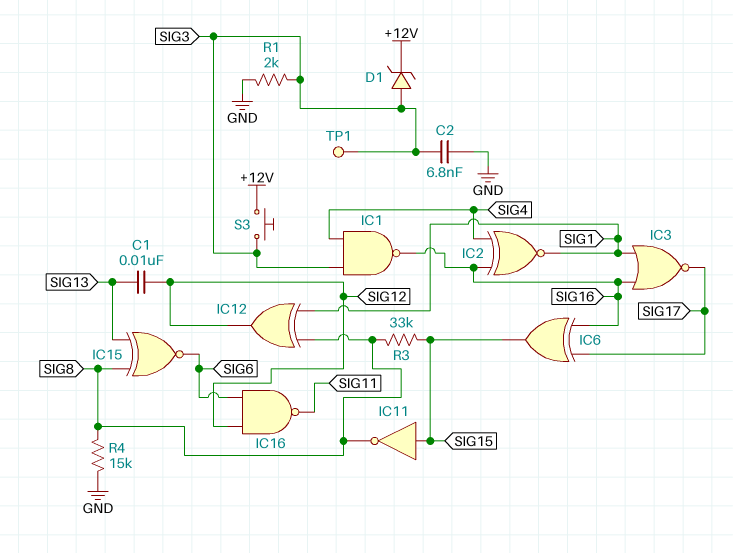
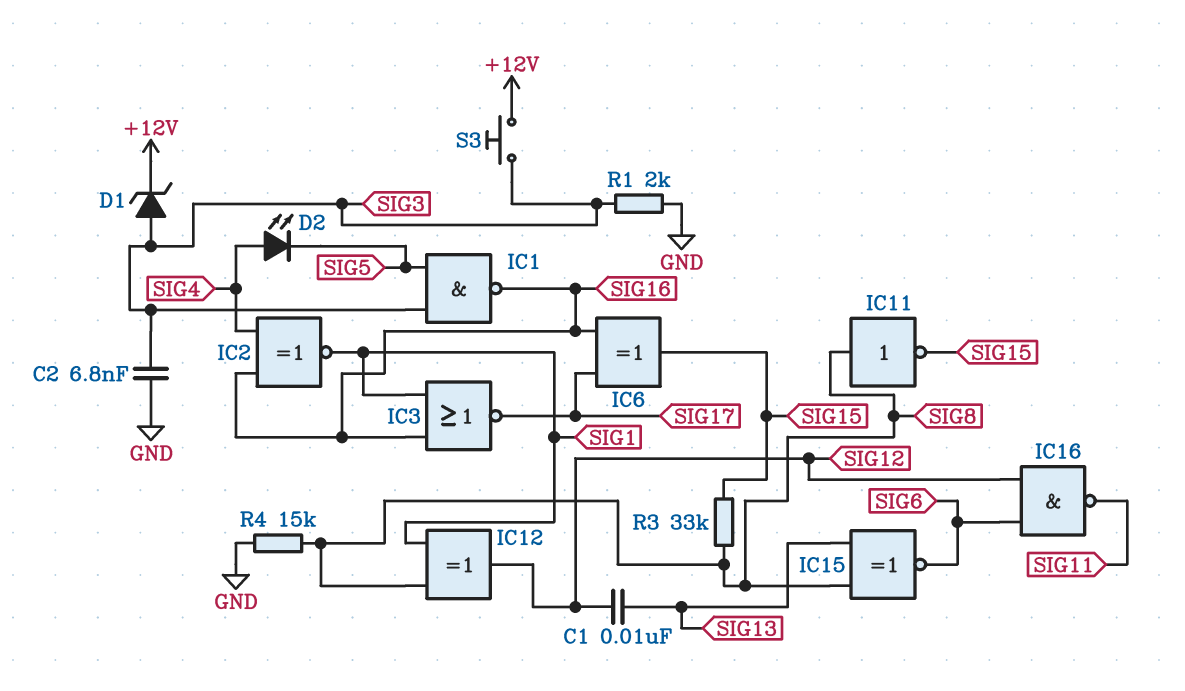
D2: none -> LED (A SIG4, K SIG5)
IC1: NAND (in SIG3, in SIG4, out SIG16) -> NAND (in SIG3, in SIG5, out SIG16)
IC11: NOT (in SIG15, out SIG8) -> NOT (in SIG8, out SIG15)
TP1: test point (SIG3) -> none

